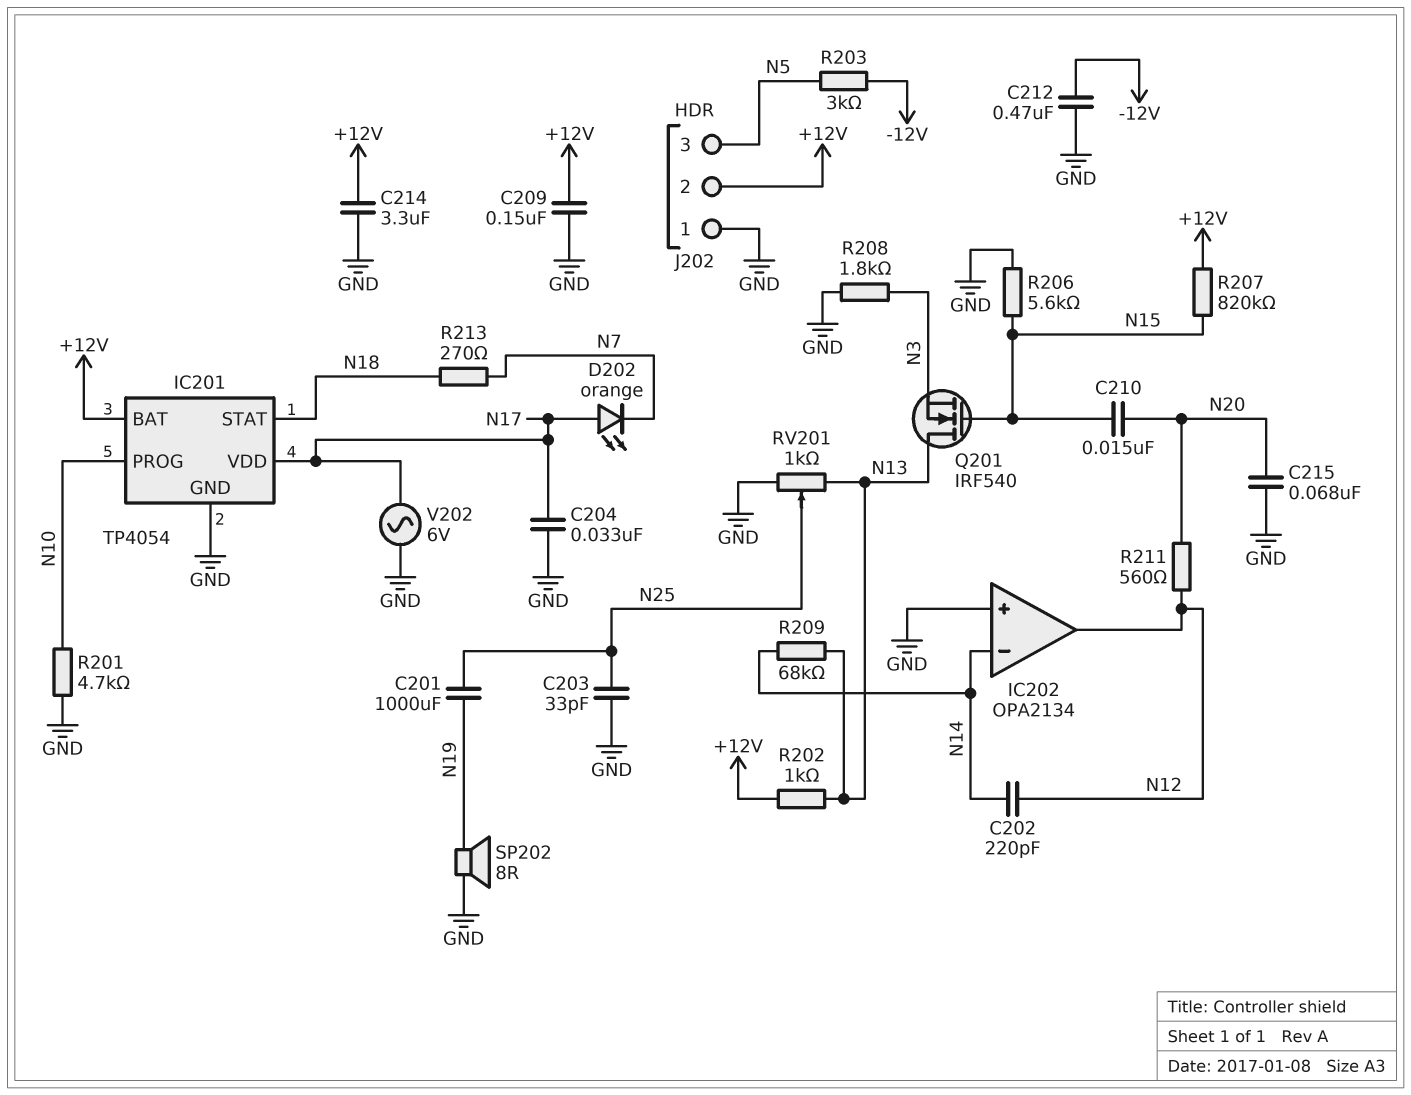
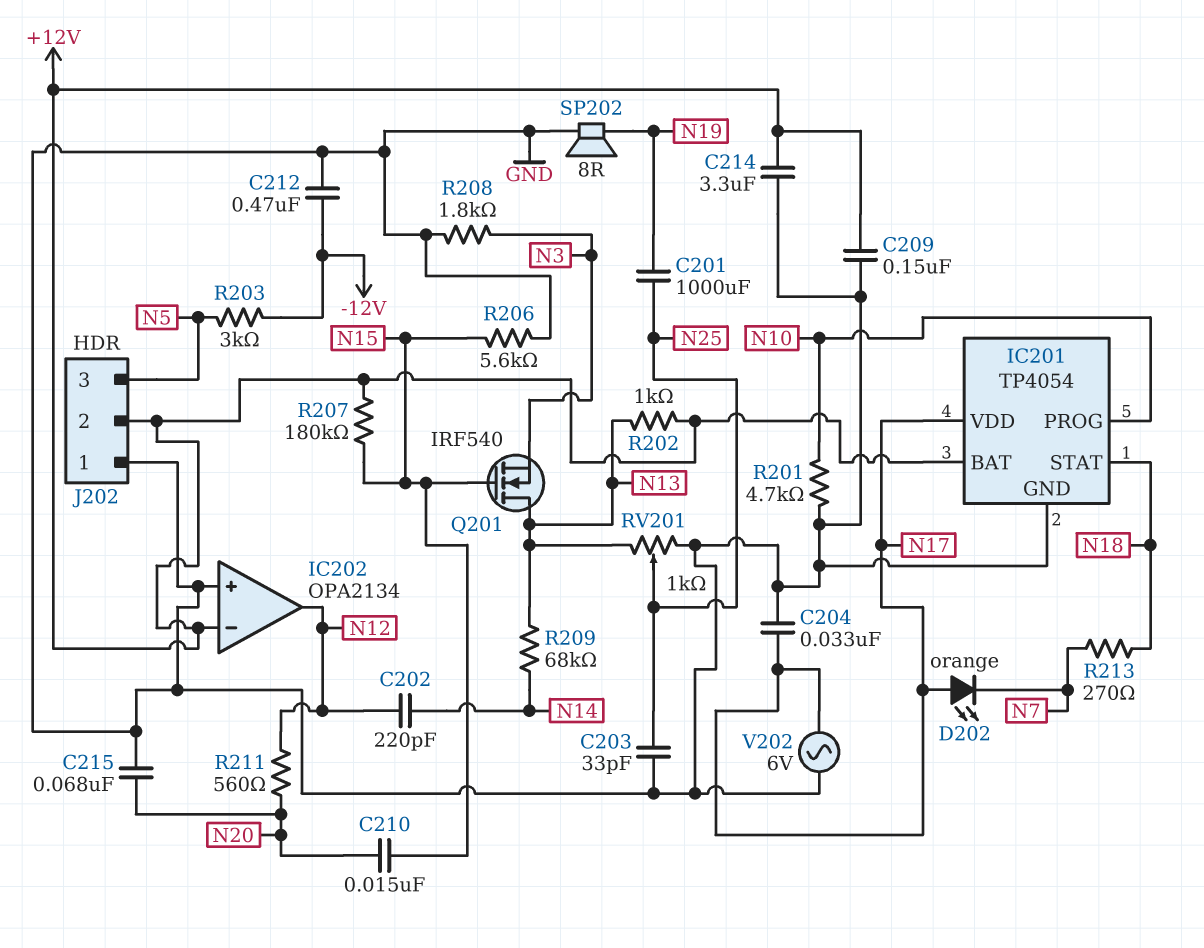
IC202 pin in-: N14 -> +12V
R207: 820k (+12V, N15) -> 180k (+12V, N15)

